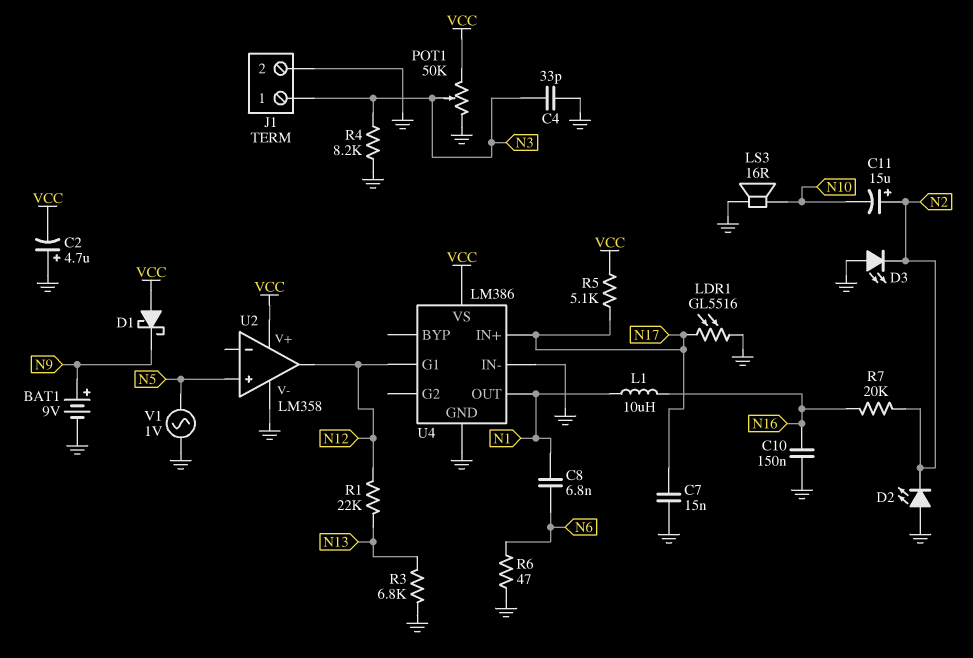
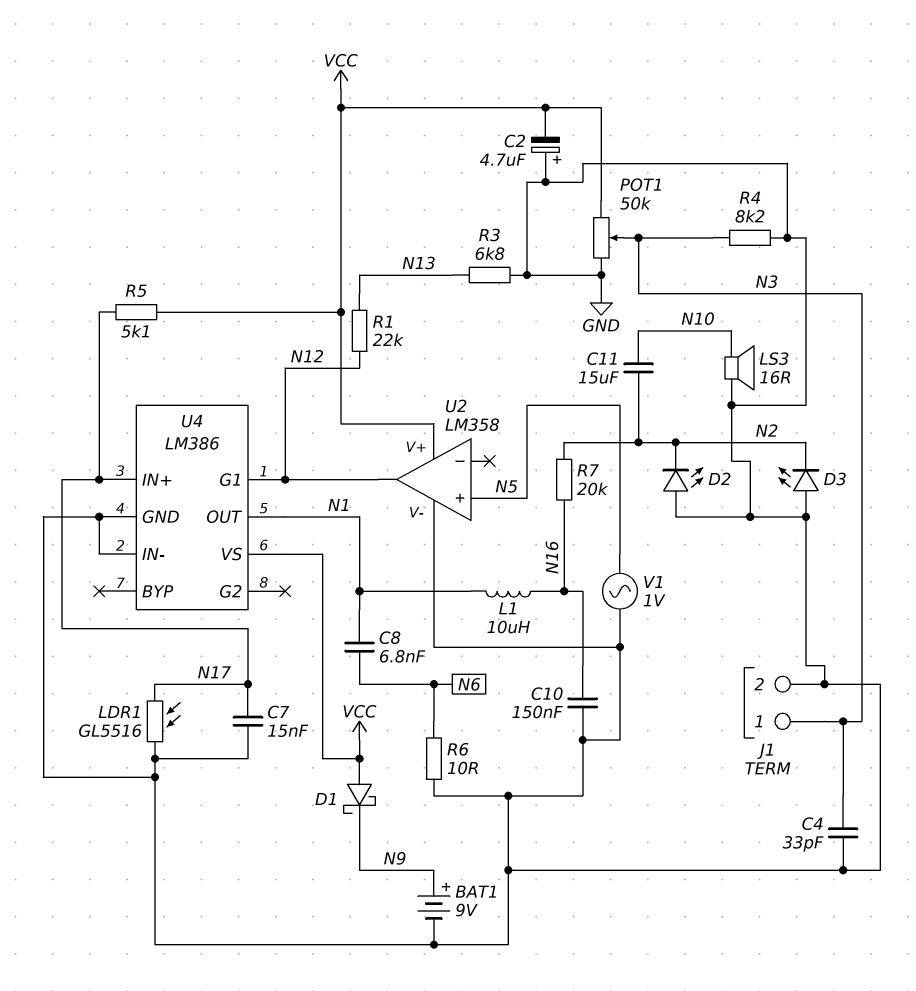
C11: 15uF (plus N2, minus N10) -> 15uF (N2, N10)
R6: 47 (GND, N6) -> 10 (GND, N6)

